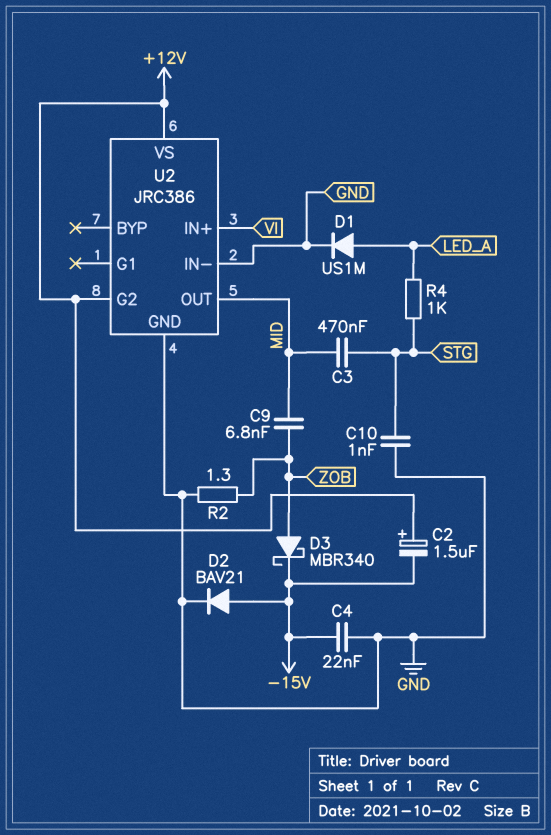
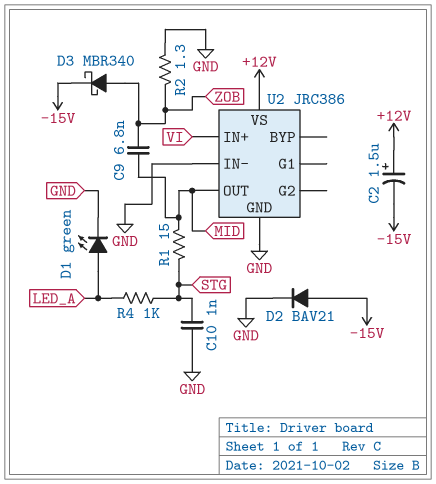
C3: 470nF (MID, STG) -> none
C4: 22nF (-15V, GND) -> none
D1: diode US1M (A LED_A, K GND) -> LED green (A LED_A, K GND)
R1: none -> 15 (MID, STG)
U2 pin G2: +12V -> none

